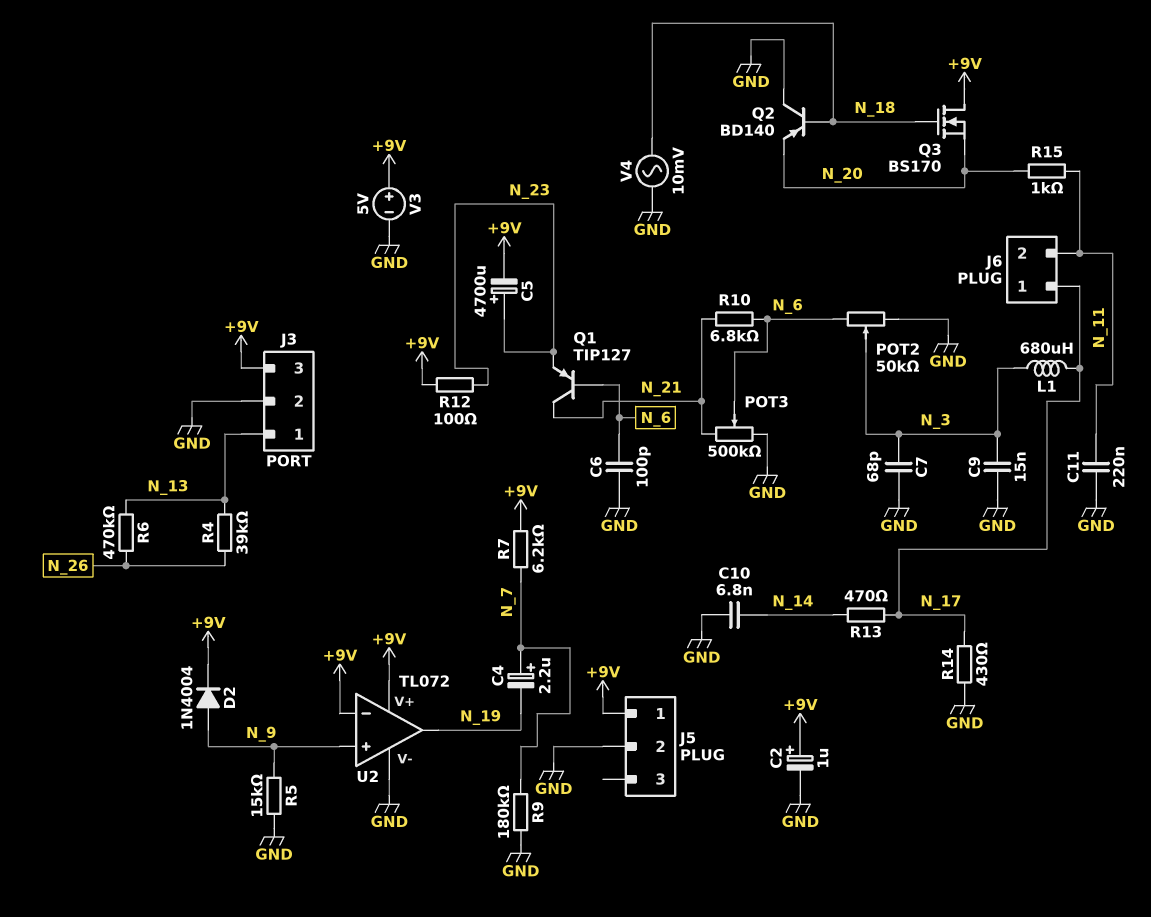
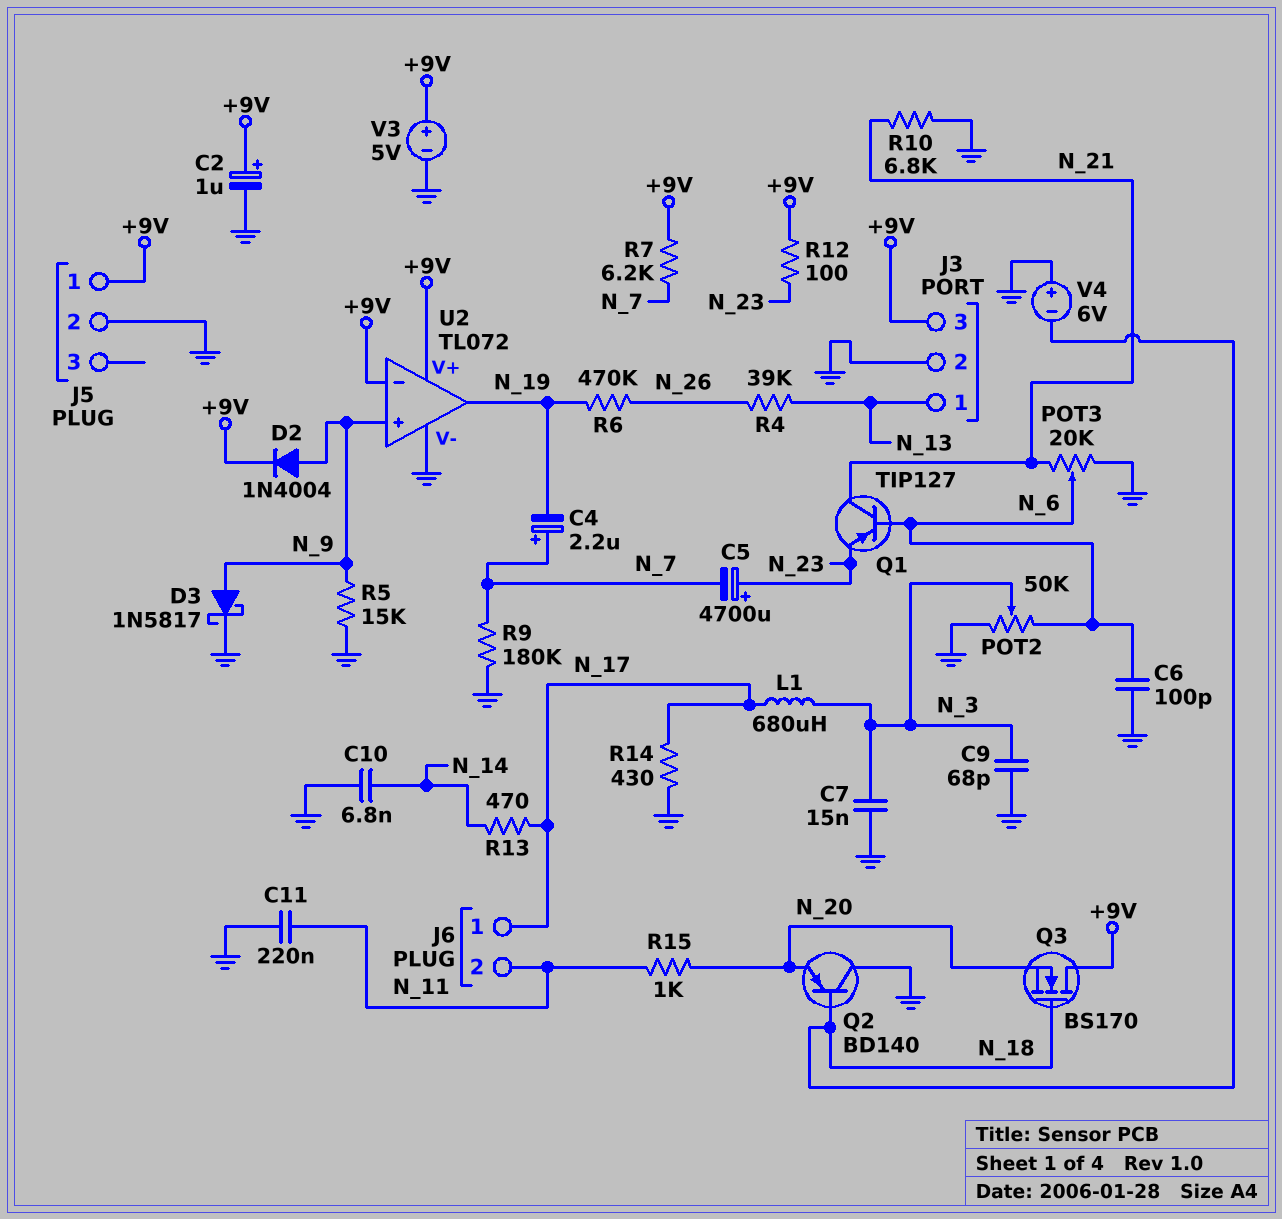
C5: 4700uF (plus N_23, minus +9V) -> 4700uF (plus N_23, minus N_7)
C7: 68pF (GND, N_3) -> 15nF (GND, N_3)
C9: 15nF (GND, N_3) -> 68pF (GND, N_3)
D3: none -> schottky 1N5817 (A N_9, K GND)
POT3: 500k (GND, N_21, wiper N_6) -> 20k (GND, N_21, wiper N_6)
R6: 470k (N_13, N_26) -> 470k (N_19, N_26)
R10: 6.8k (N_6, N_21) -> 6.8k (GND, N_21)
V4: AC 10mV (GND, N_18) -> 6V (plus GND, minus N_18)

